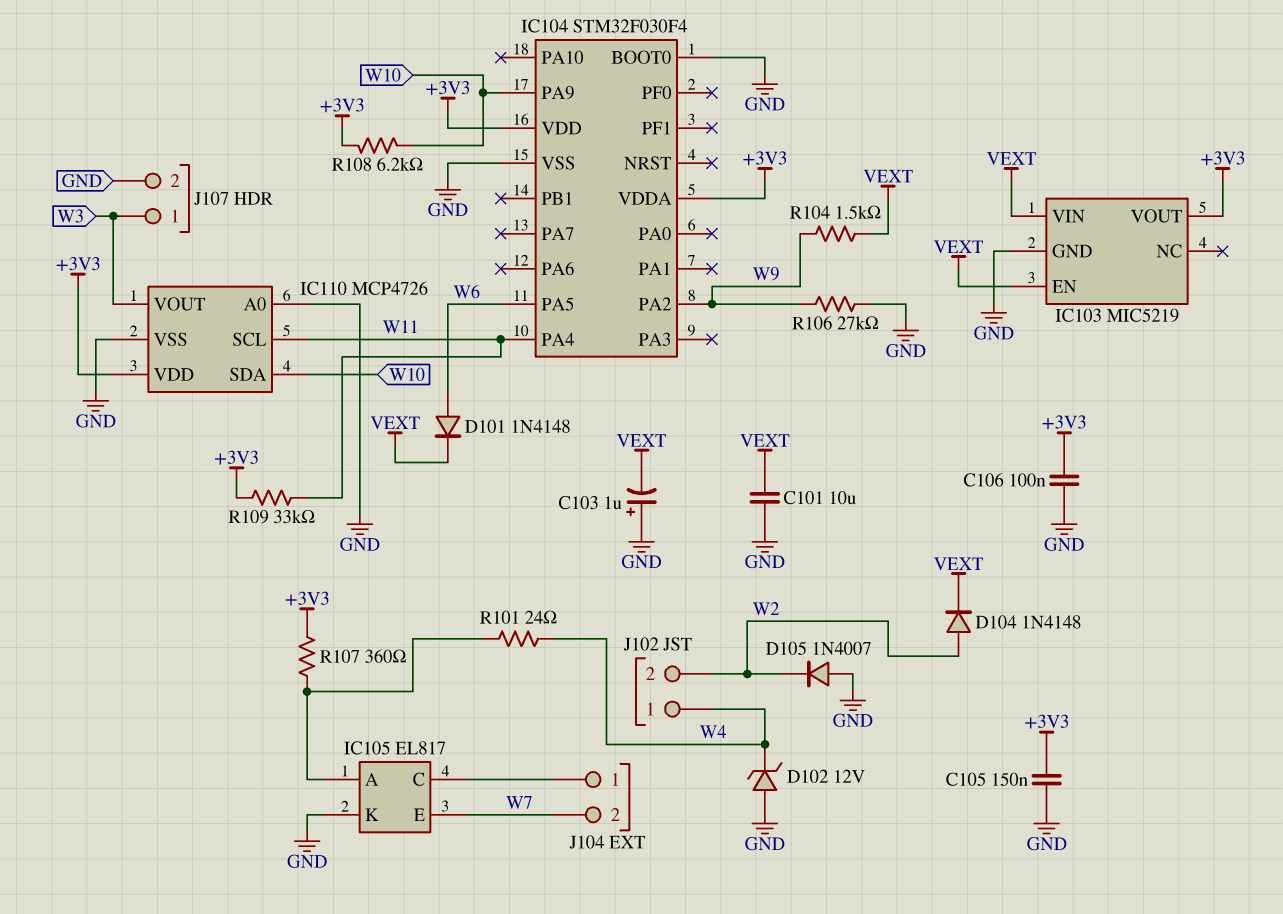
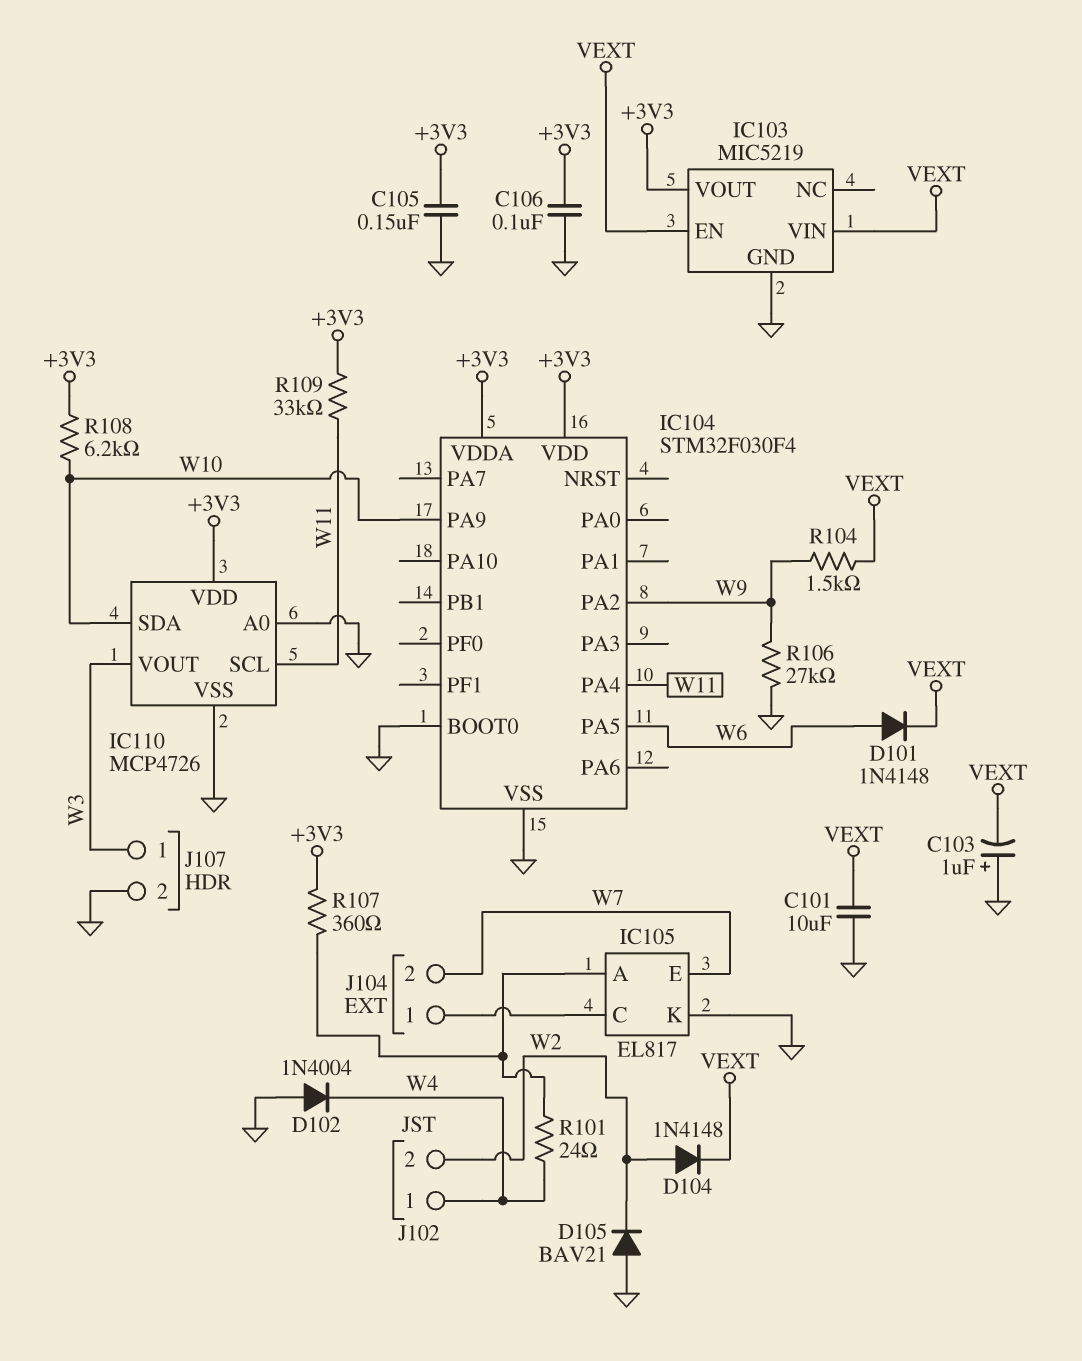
D102: zener 12V (A GND, K W4) -> diode 1N4004 (A GND, K W4)
D105: diode 1N4007 (A GND, K W2) -> diode BAV21 (A GND, K W2)

